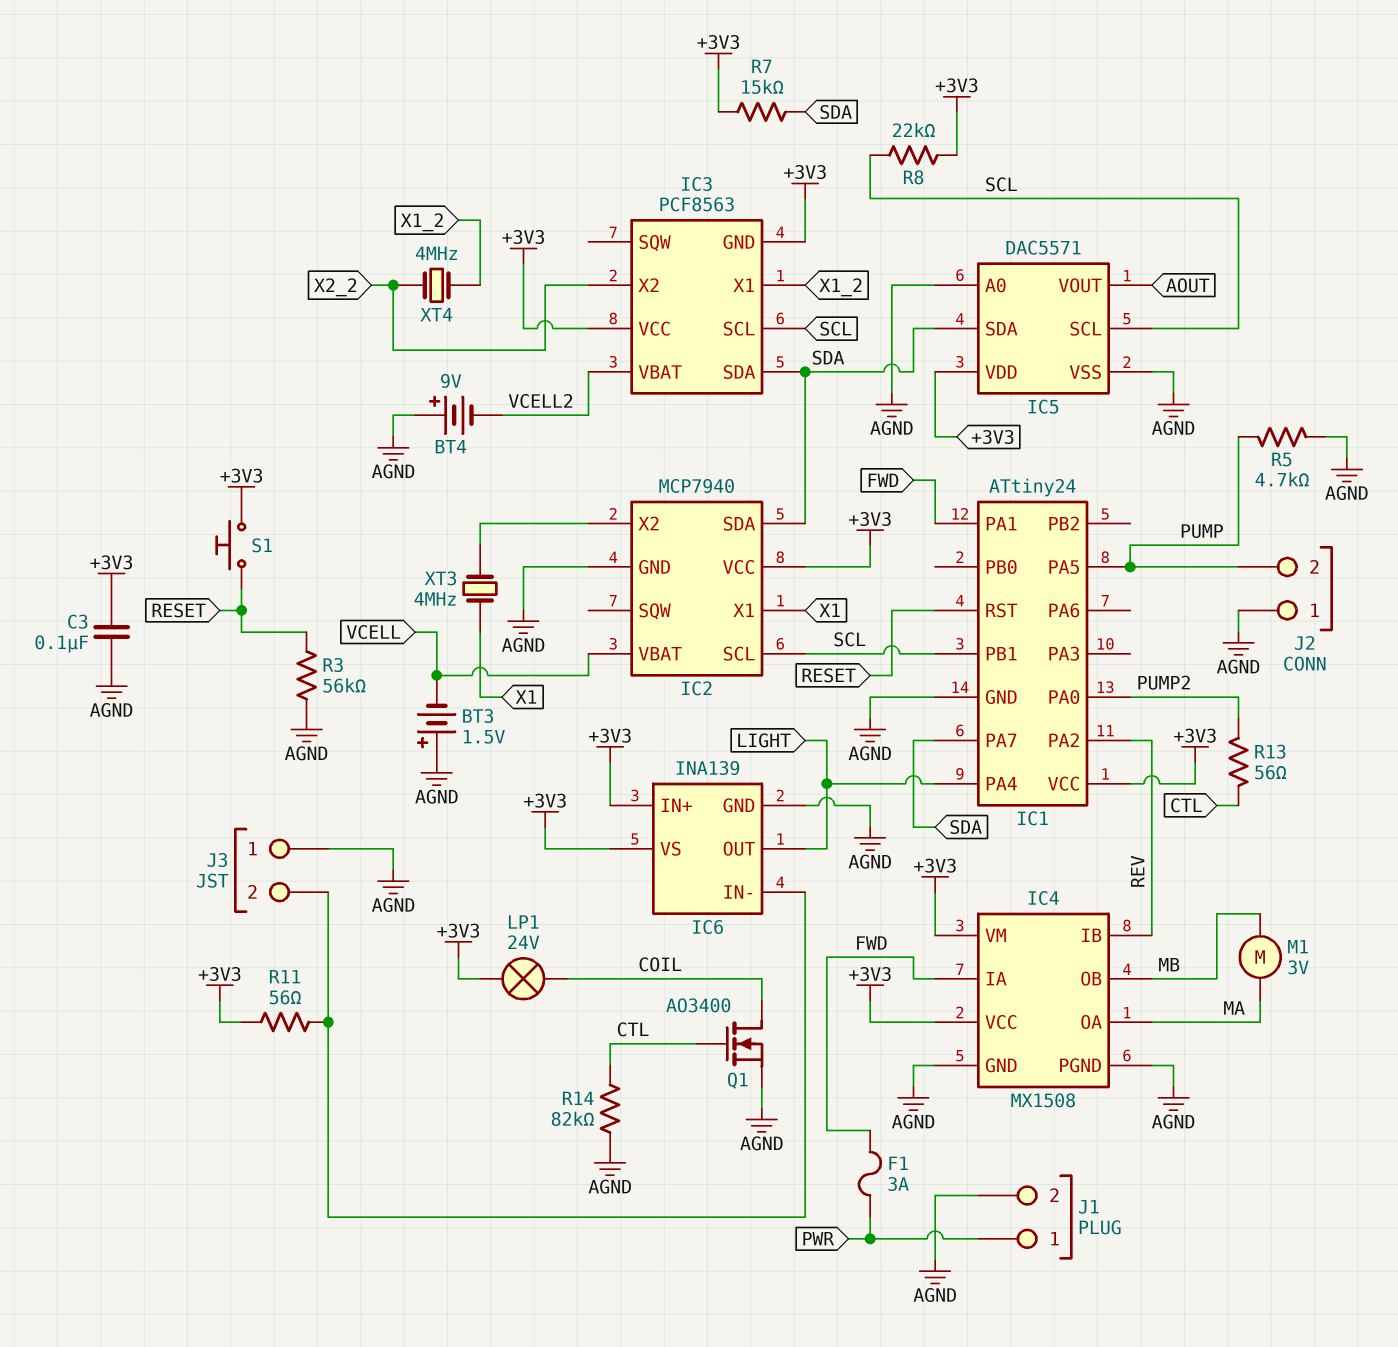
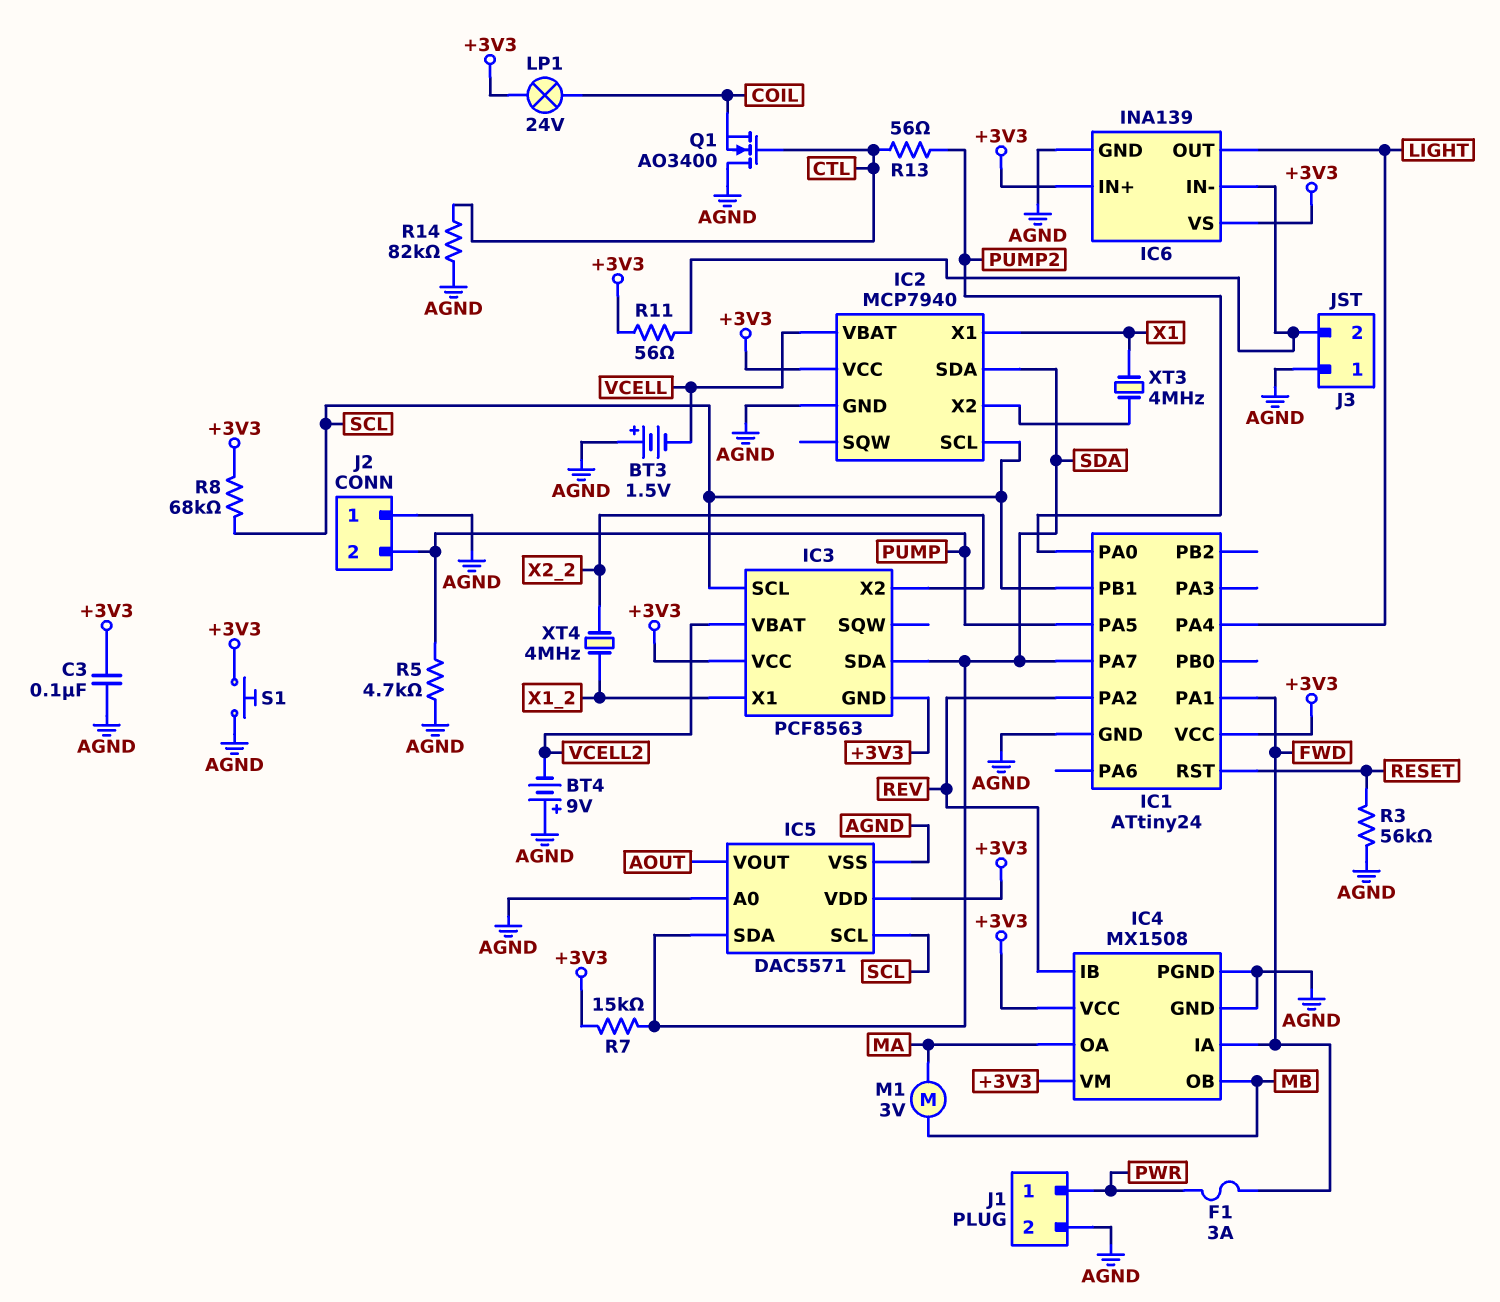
Q1: NMOS AO3400 (G CTL, D COIL, S AGND) -> NMOS AO3400 (G CTL, D AGND, S COIL)
R8: 22k (+3V3, SCL) -> 68k (+3V3, SCL)
S1: button (+3V3, RESET) -> button (+3V3, AGND)

